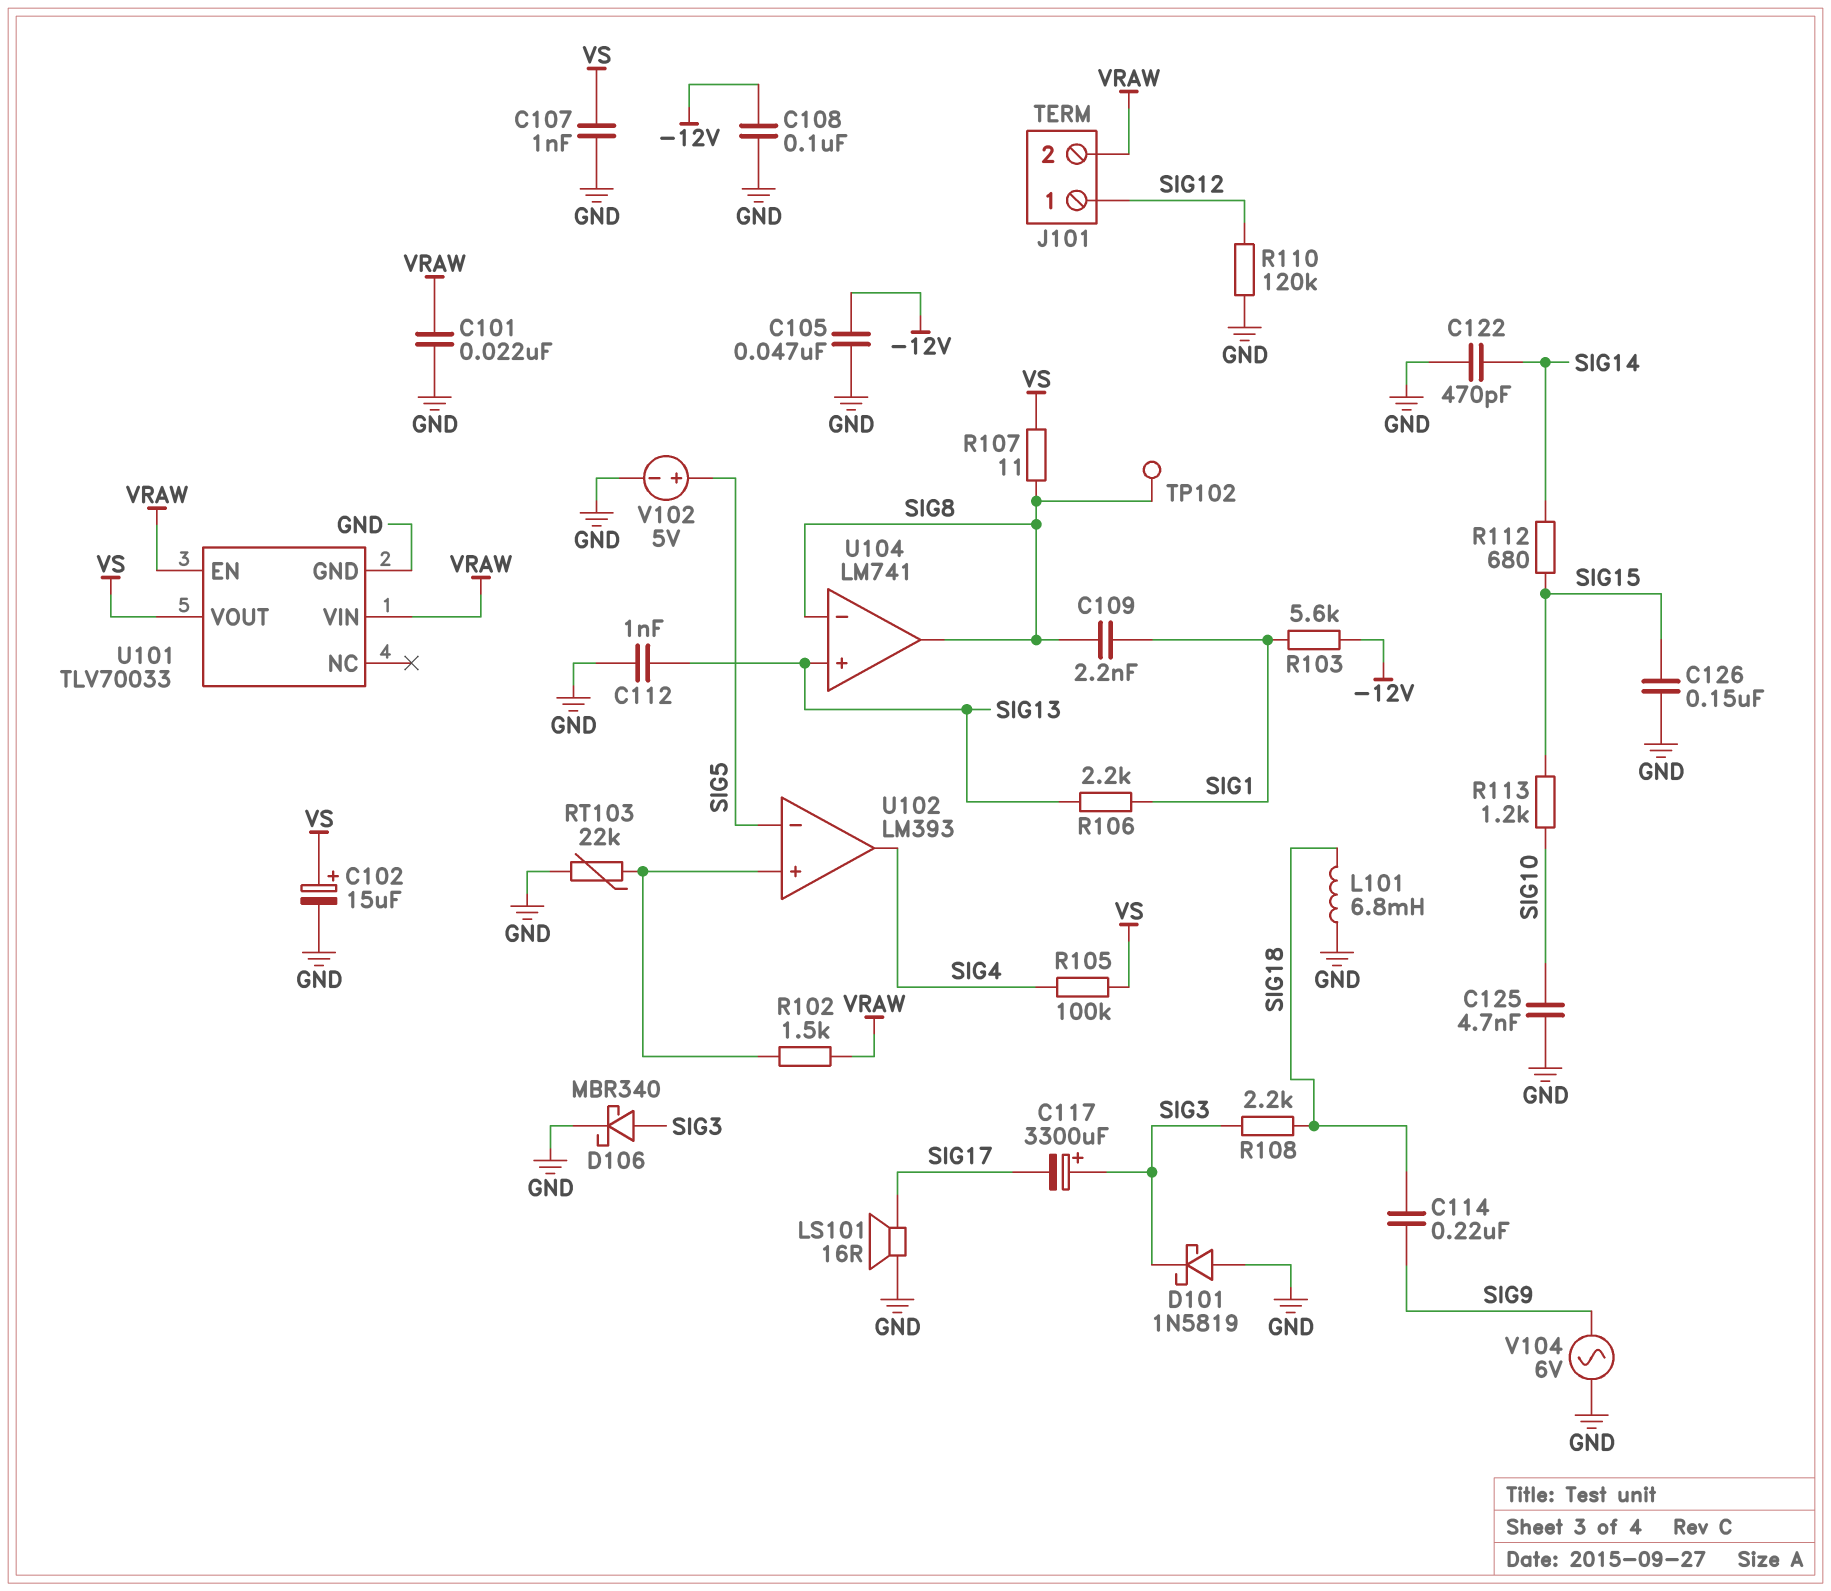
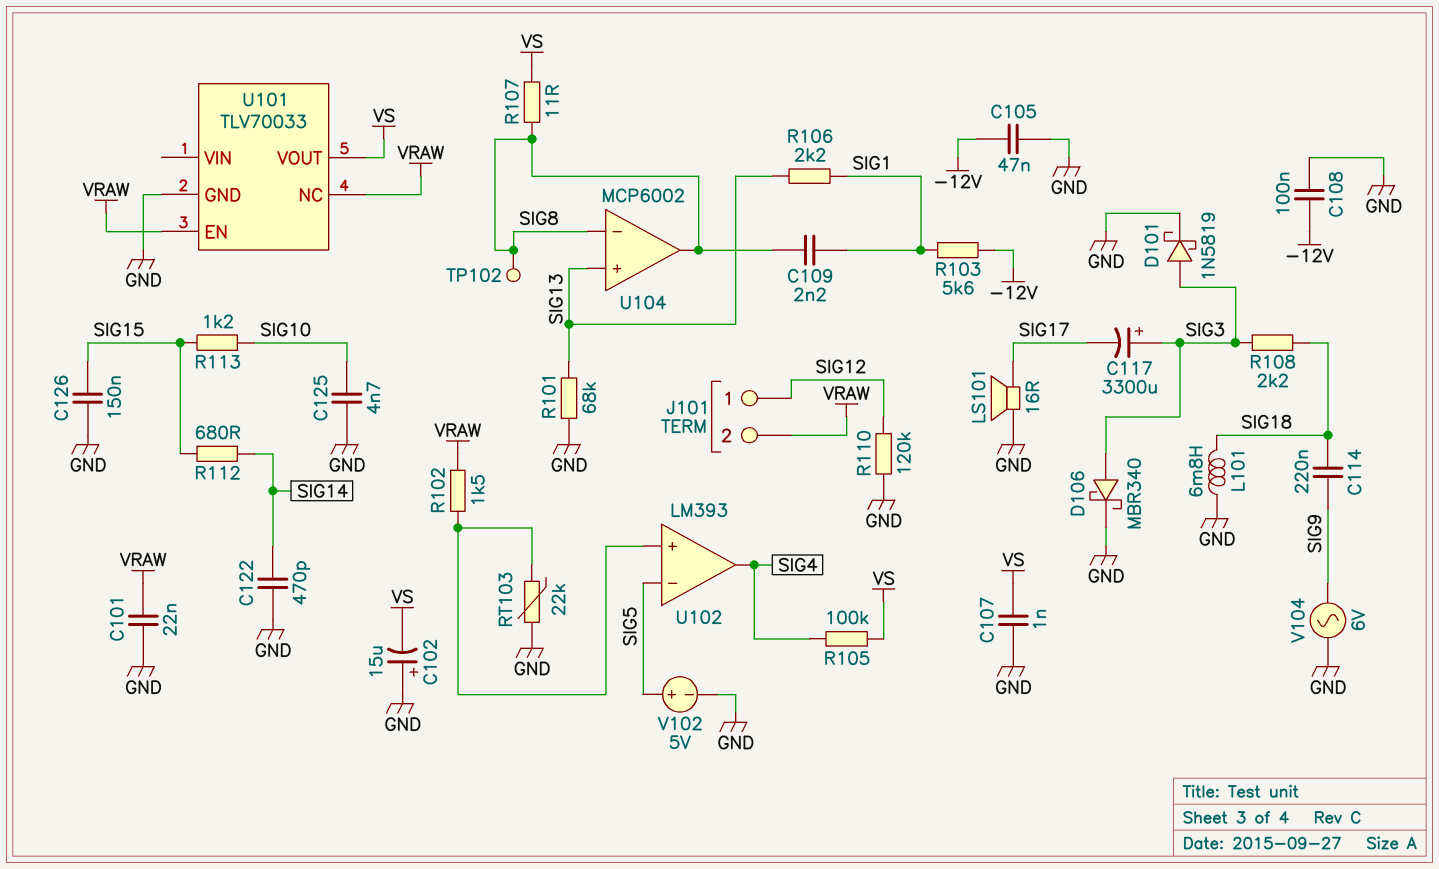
C102: 15uF (plus VS, minus GND) -> 15uF (plus GND, minus VS)
C112: 1nF (GND, SIG13) -> none
D101: schottky 1N5819 (A GND, K SIG3) -> schottky 1N5819 (A SIG3, K GND)
R101: none -> 68k (GND, SIG13)
U101 pin NC: none -> VRAW
U101 pin VIN: VRAW -> none
U104: LM741 -> MCP6002

